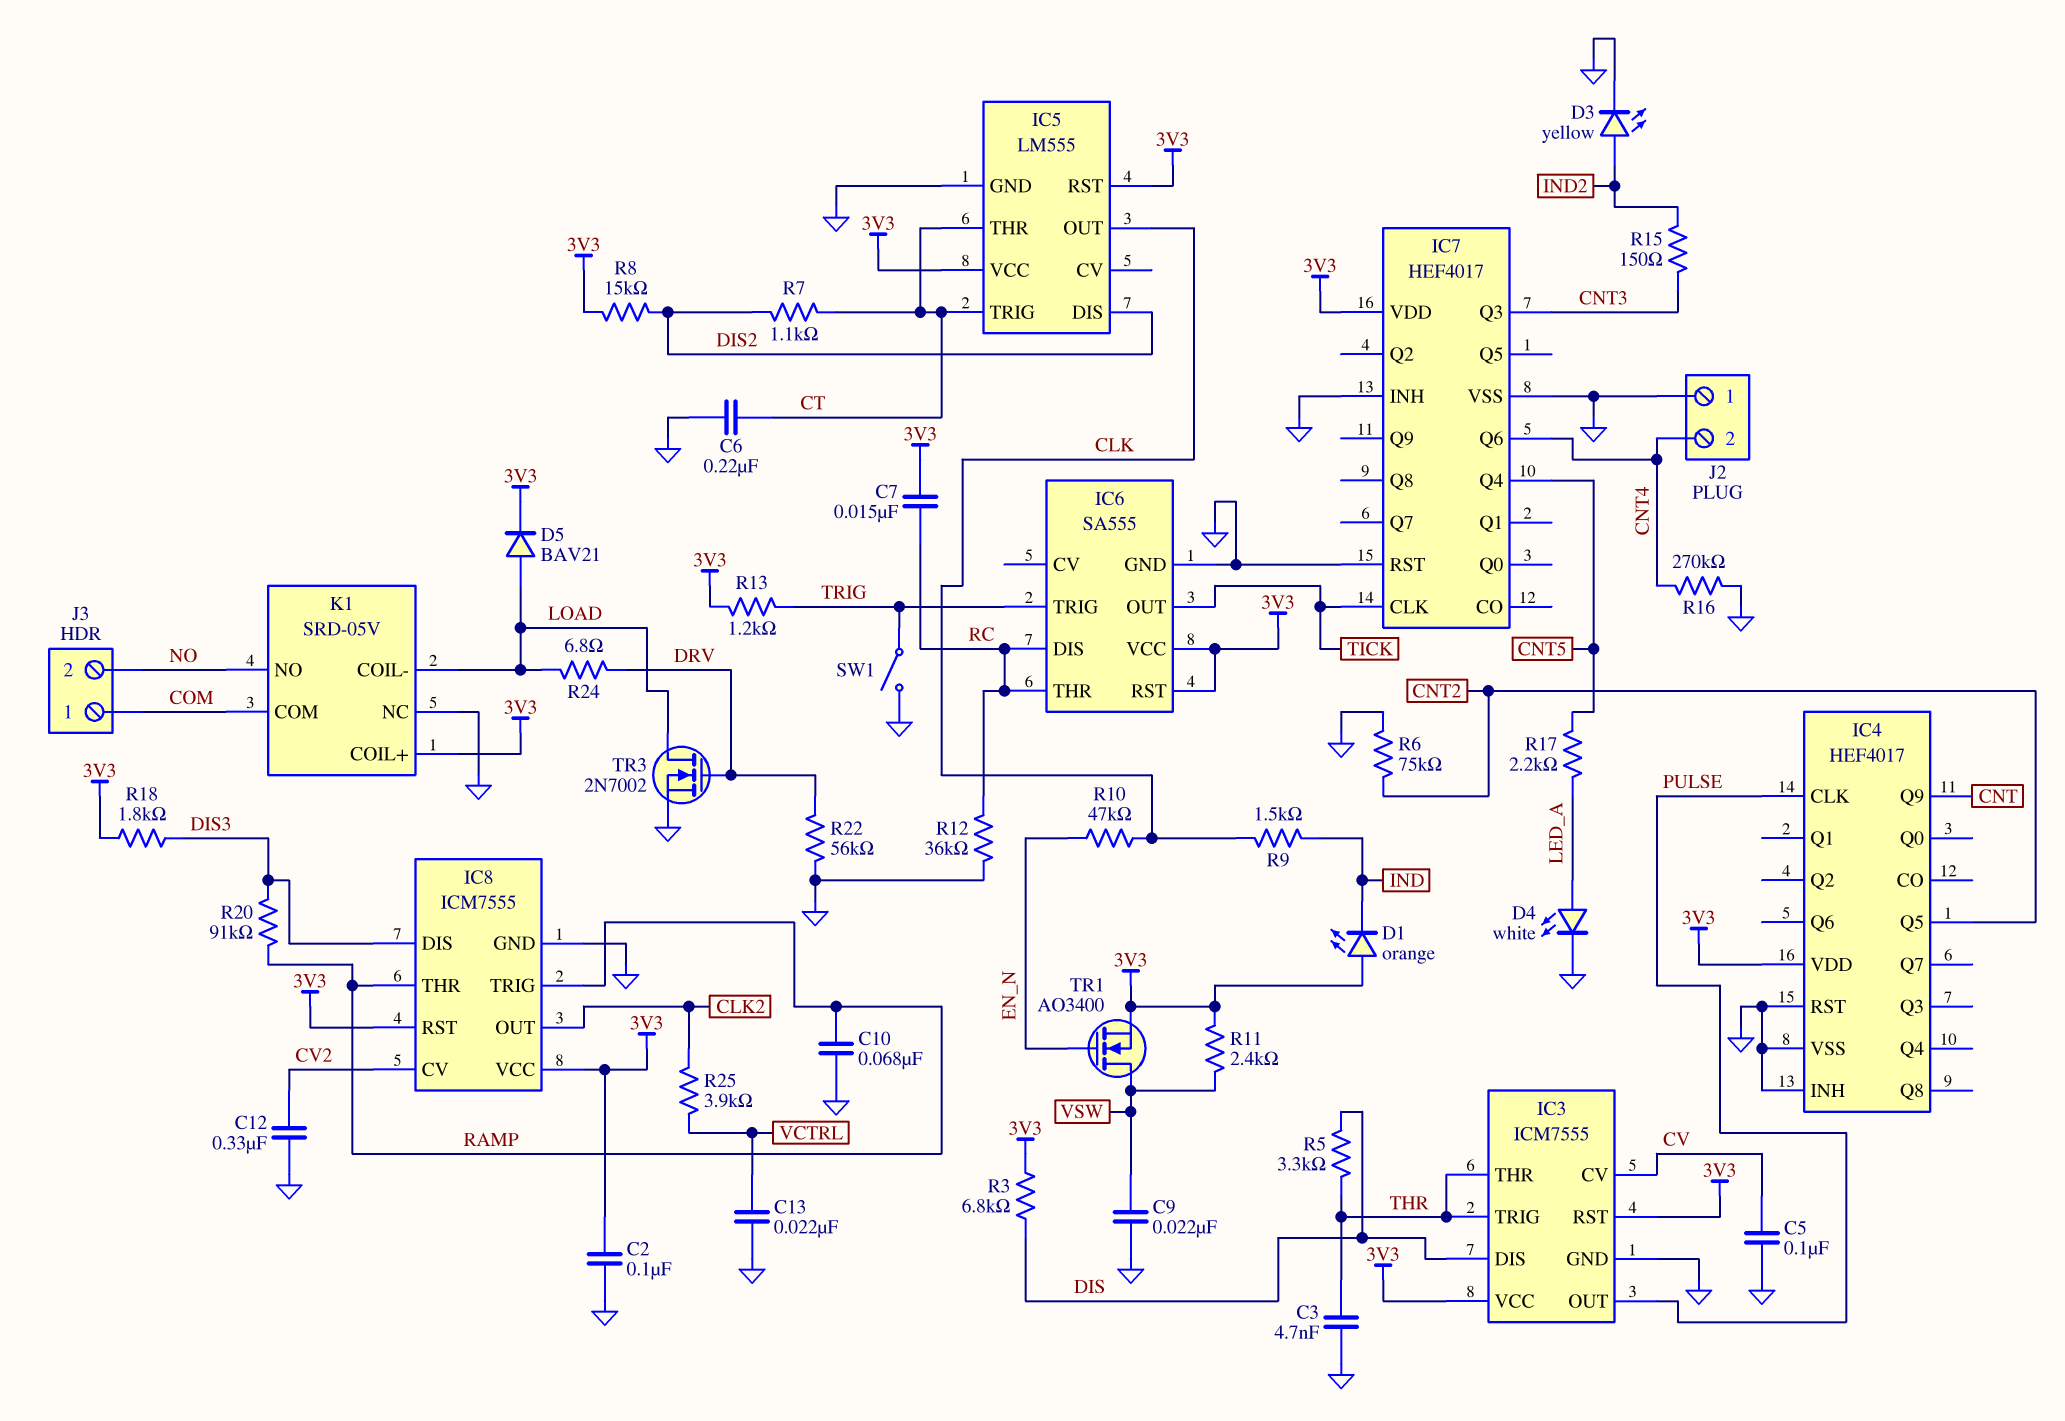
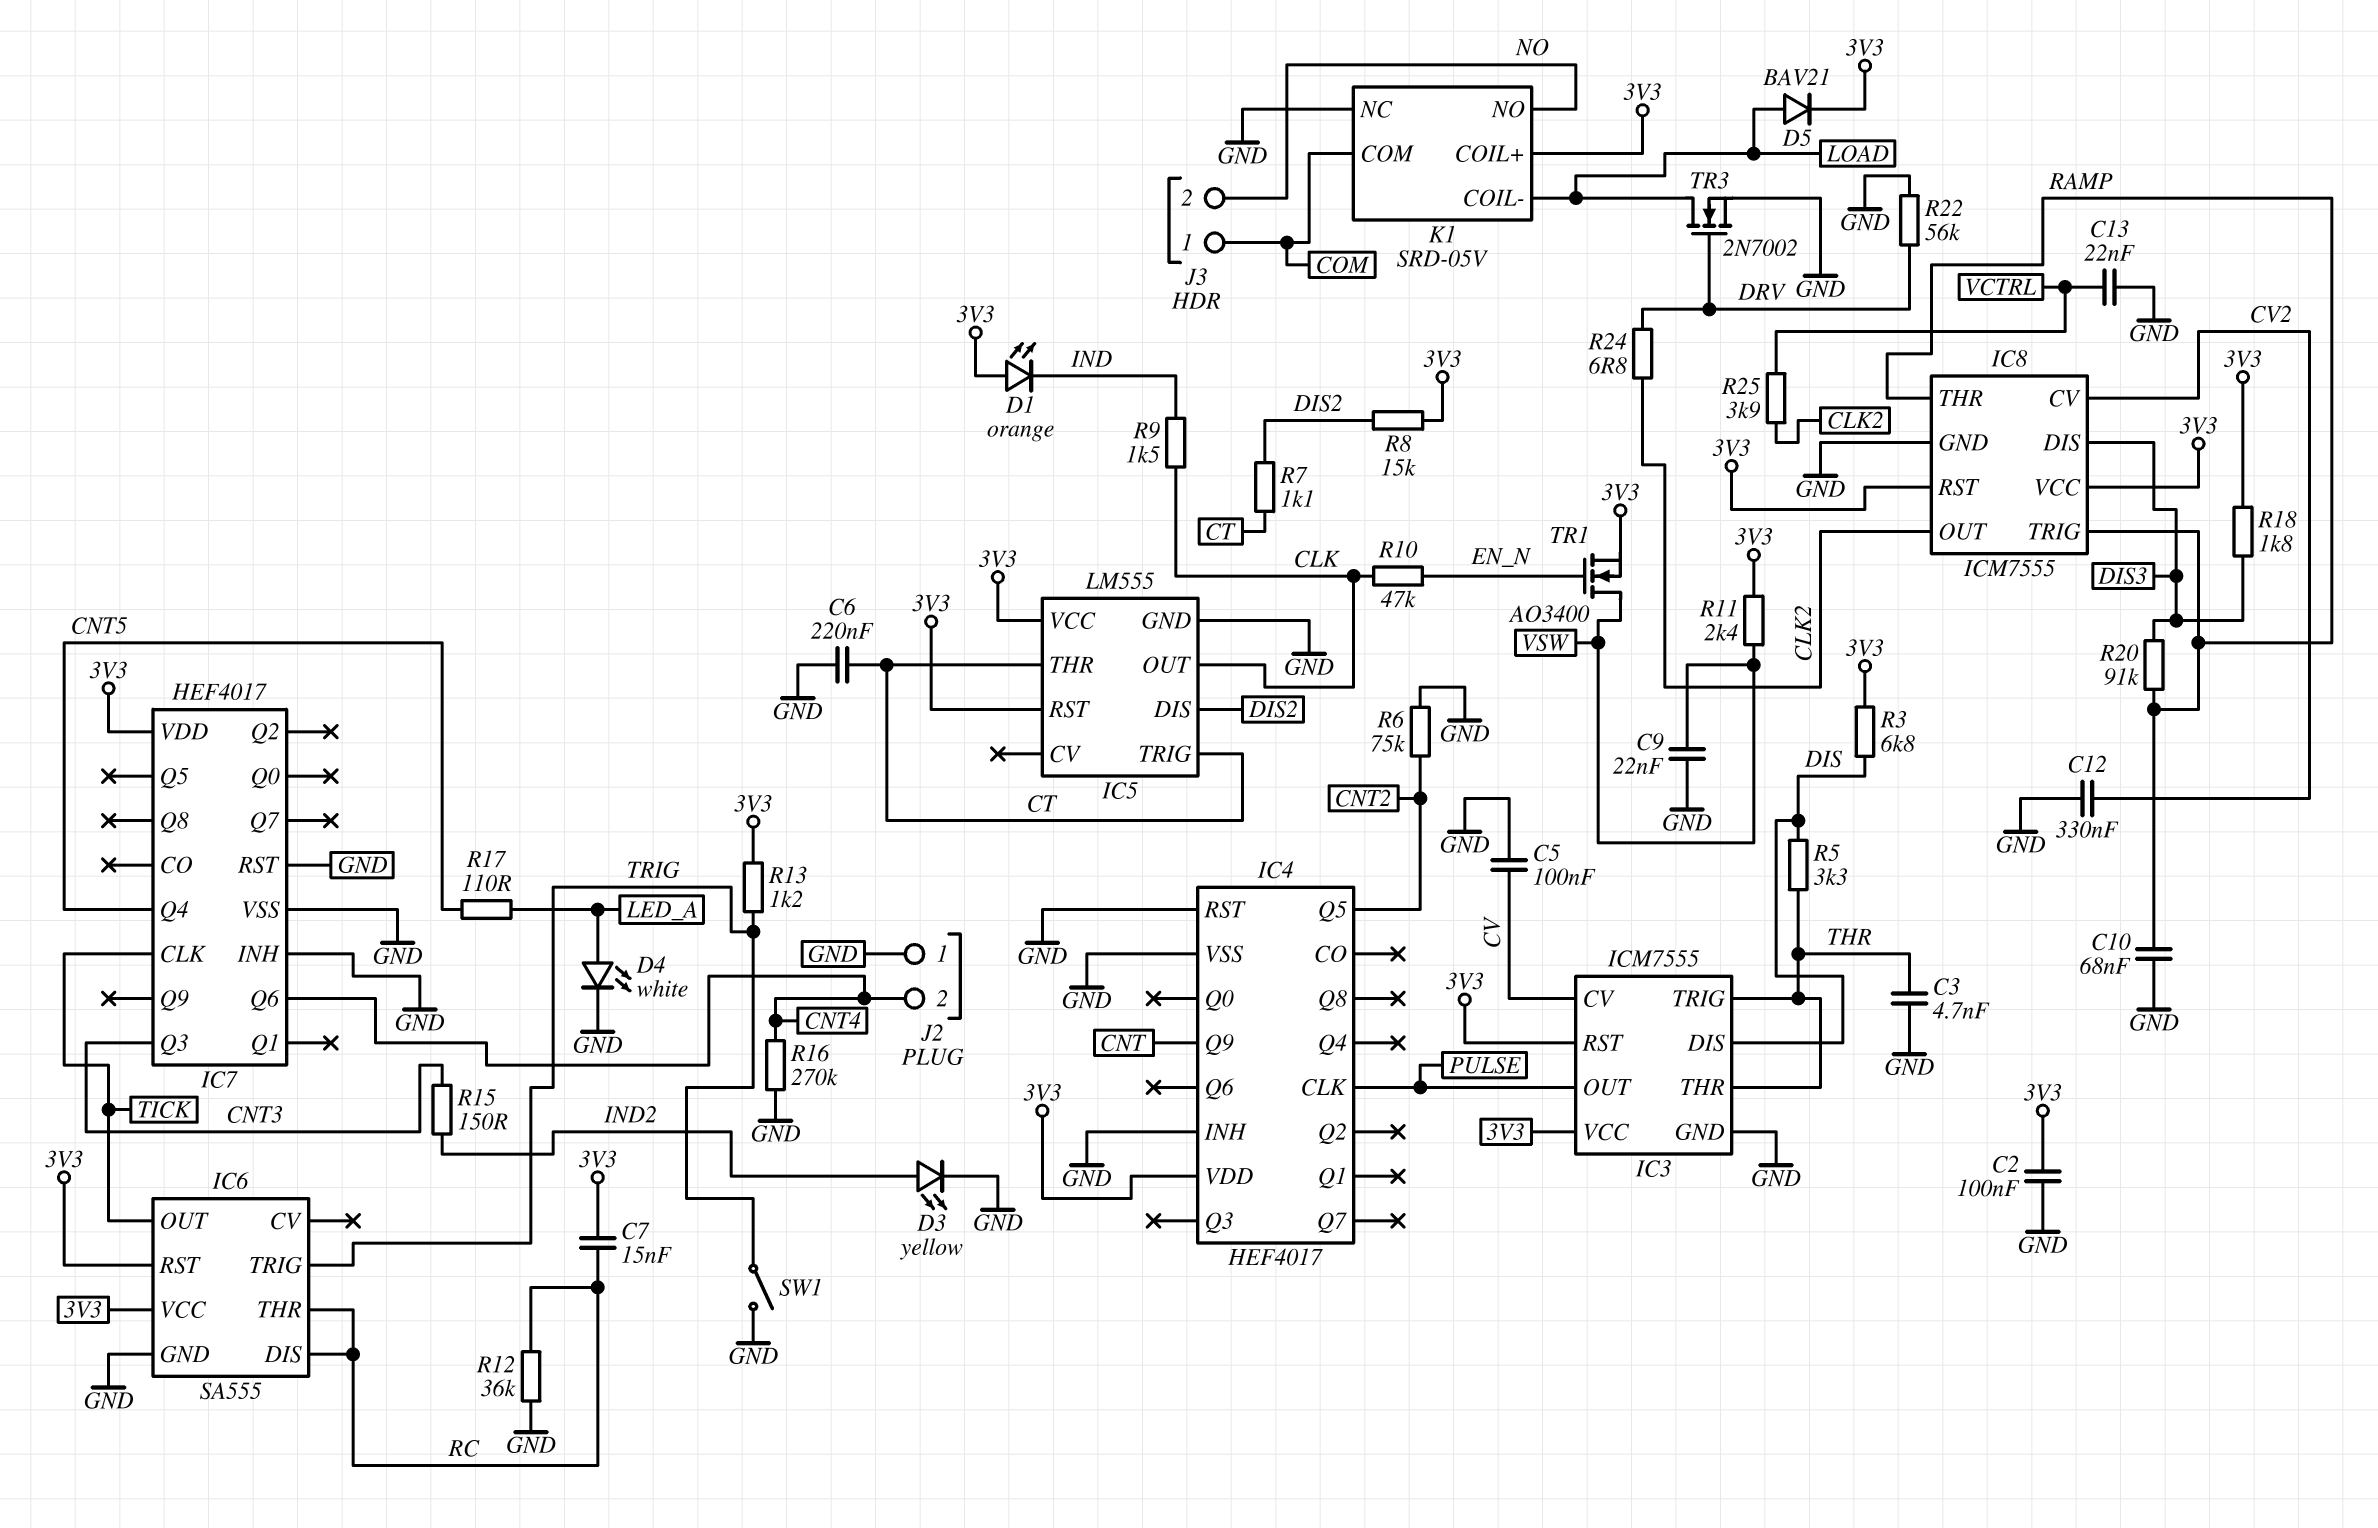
R17: 2.2k (CNT5, LED_A) -> 110 (CNT5, LED_A)
R24: 6.8 (DRV, LOAD) -> 6.8 (CLK2, DRV)

